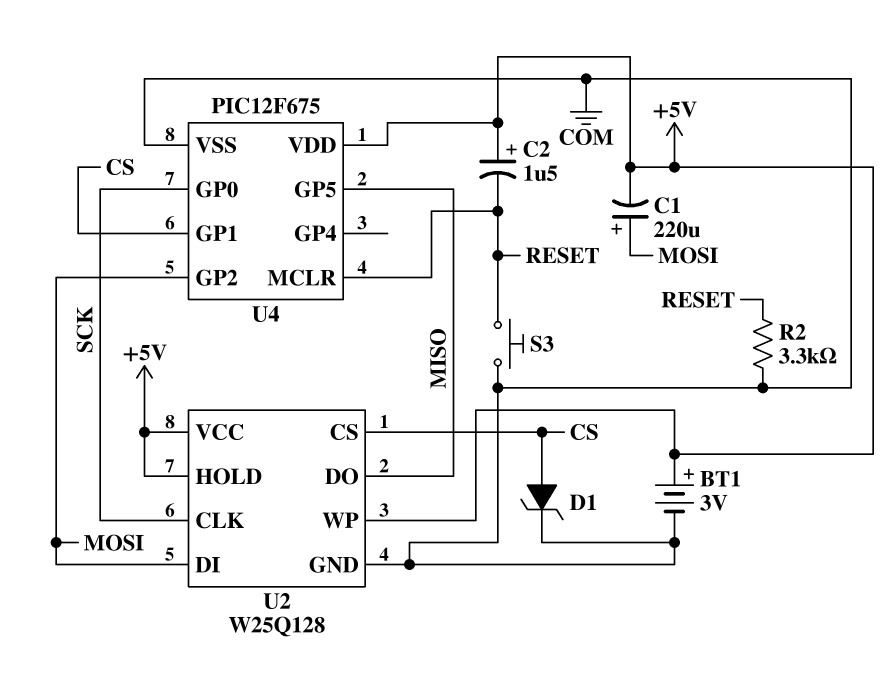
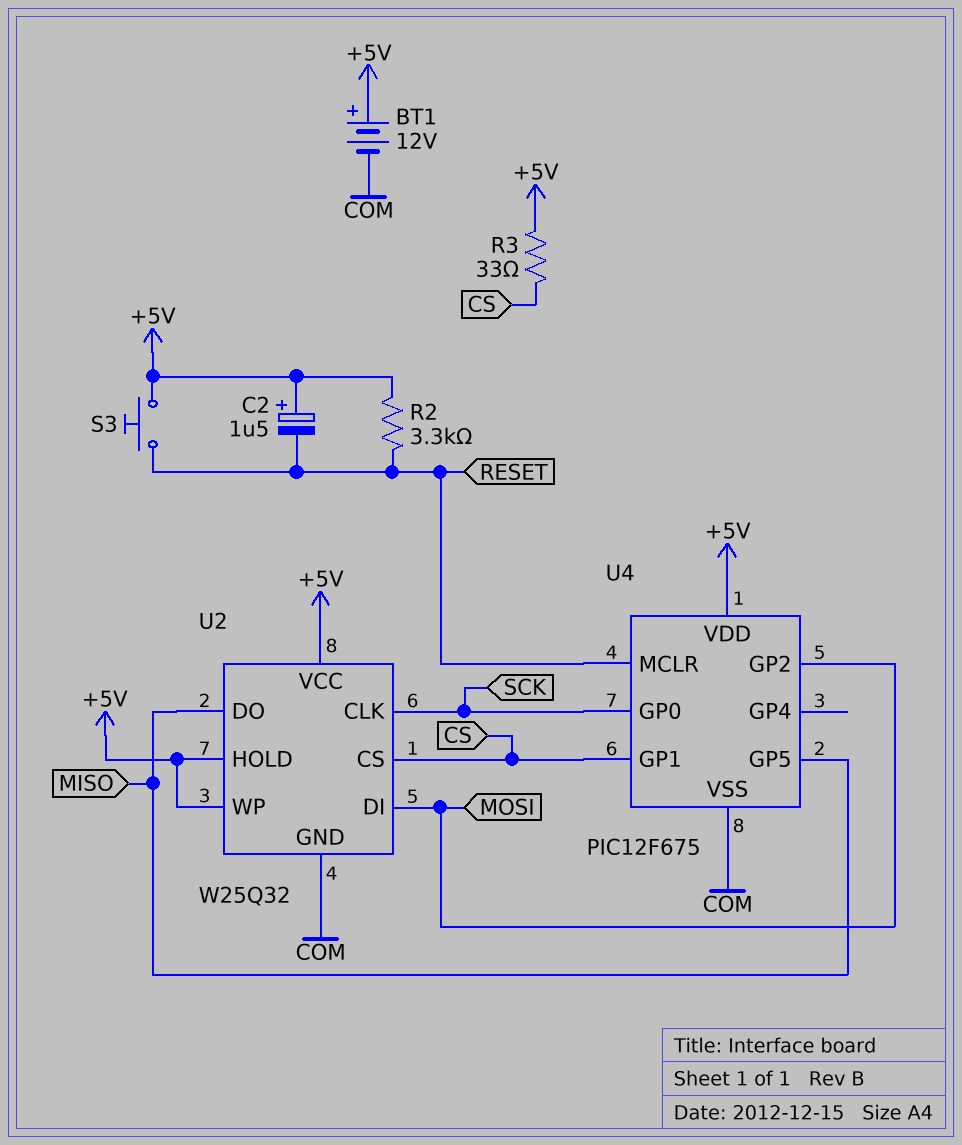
BT1: 3V (plus +5V, minus COM) -> 12V (plus +5V, minus COM)
C1: 220uF (plus MOSI, minus +5V) -> none
D1: zener (A CS, K COM) -> none
R2: 3.3k (COM, RESET) -> 3.3k (+5V, RESET)
R3: none -> 33 (+5V, CS)
S3: button (COM, RESET) -> button (+5V, RESET)
U2: W25Q128 -> W25Q32

